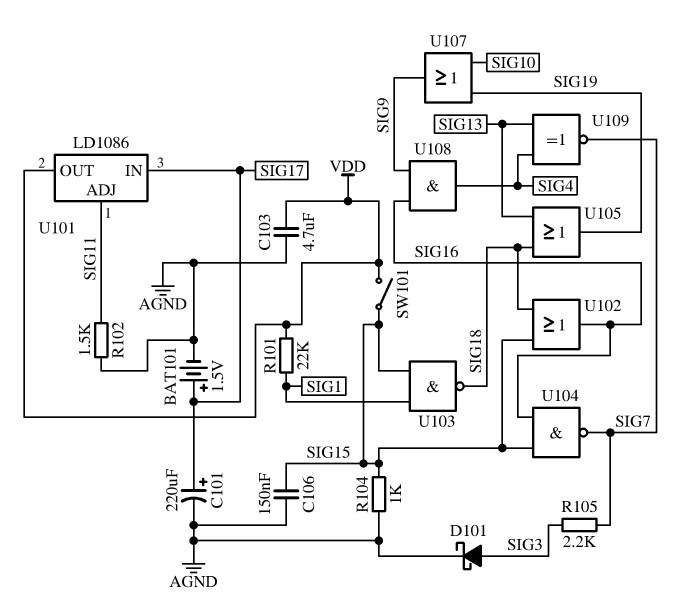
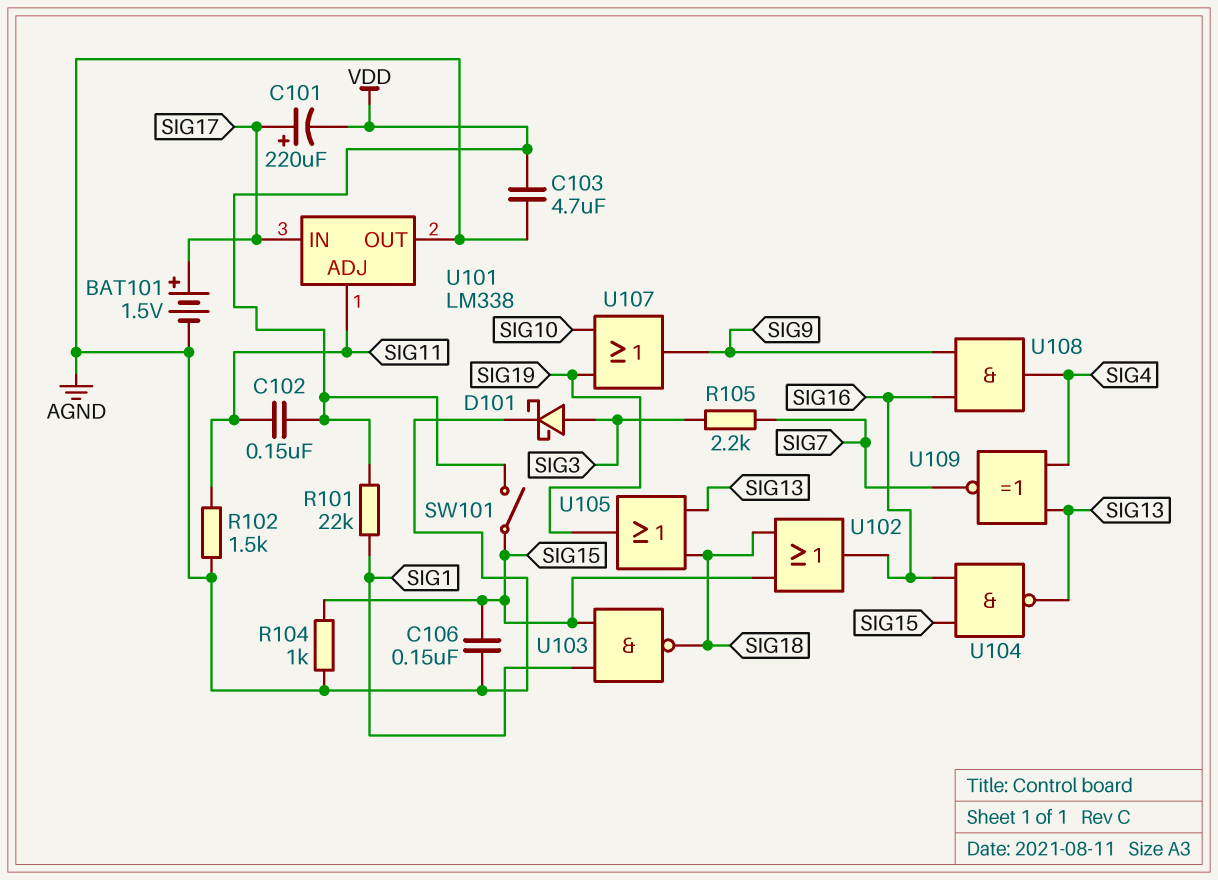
C101: 220uF (plus SIG17, minus AGND) -> 220uF (plus SIG17, minus VDD)
C102: none -> 150nF (SIG11, VDD)
U101: LD1086 -> LM338
U101 pin OUT: VDD -> AGND
U104: NAND (in SIG15, in SIG16, out SIG7) -> NAND (in SIG15, in SIG16, out SIG13)

